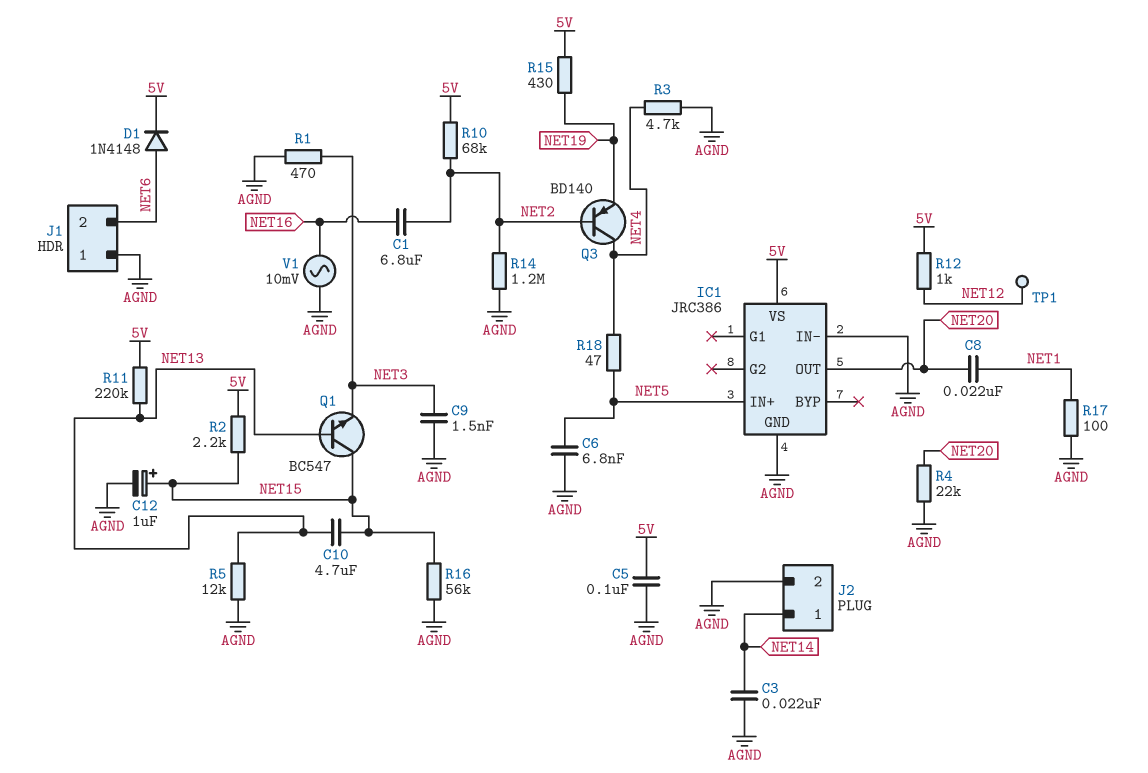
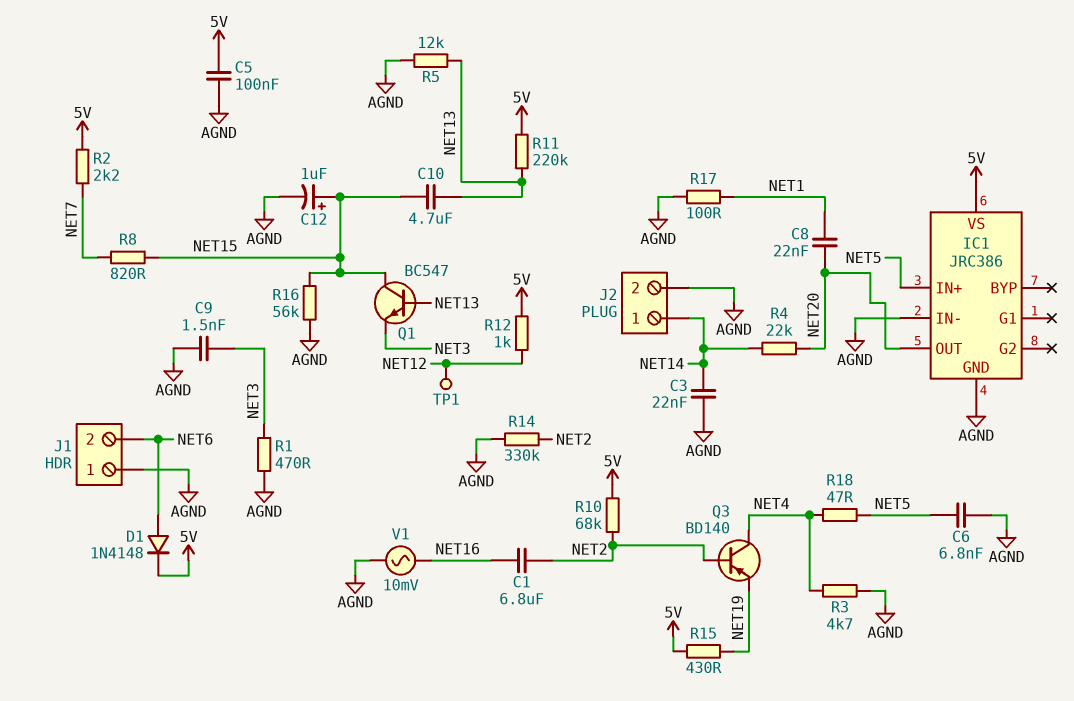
R2: 2.2k (5V, NET15) -> 2.2k (5V, NET7)
R4: 22k (AGND, NET20) -> 22k (NET14, NET20)
R8: none -> 820 (NET7, NET15)
R14: 1.2M (AGND, NET2) -> 330k (AGND, NET2)

